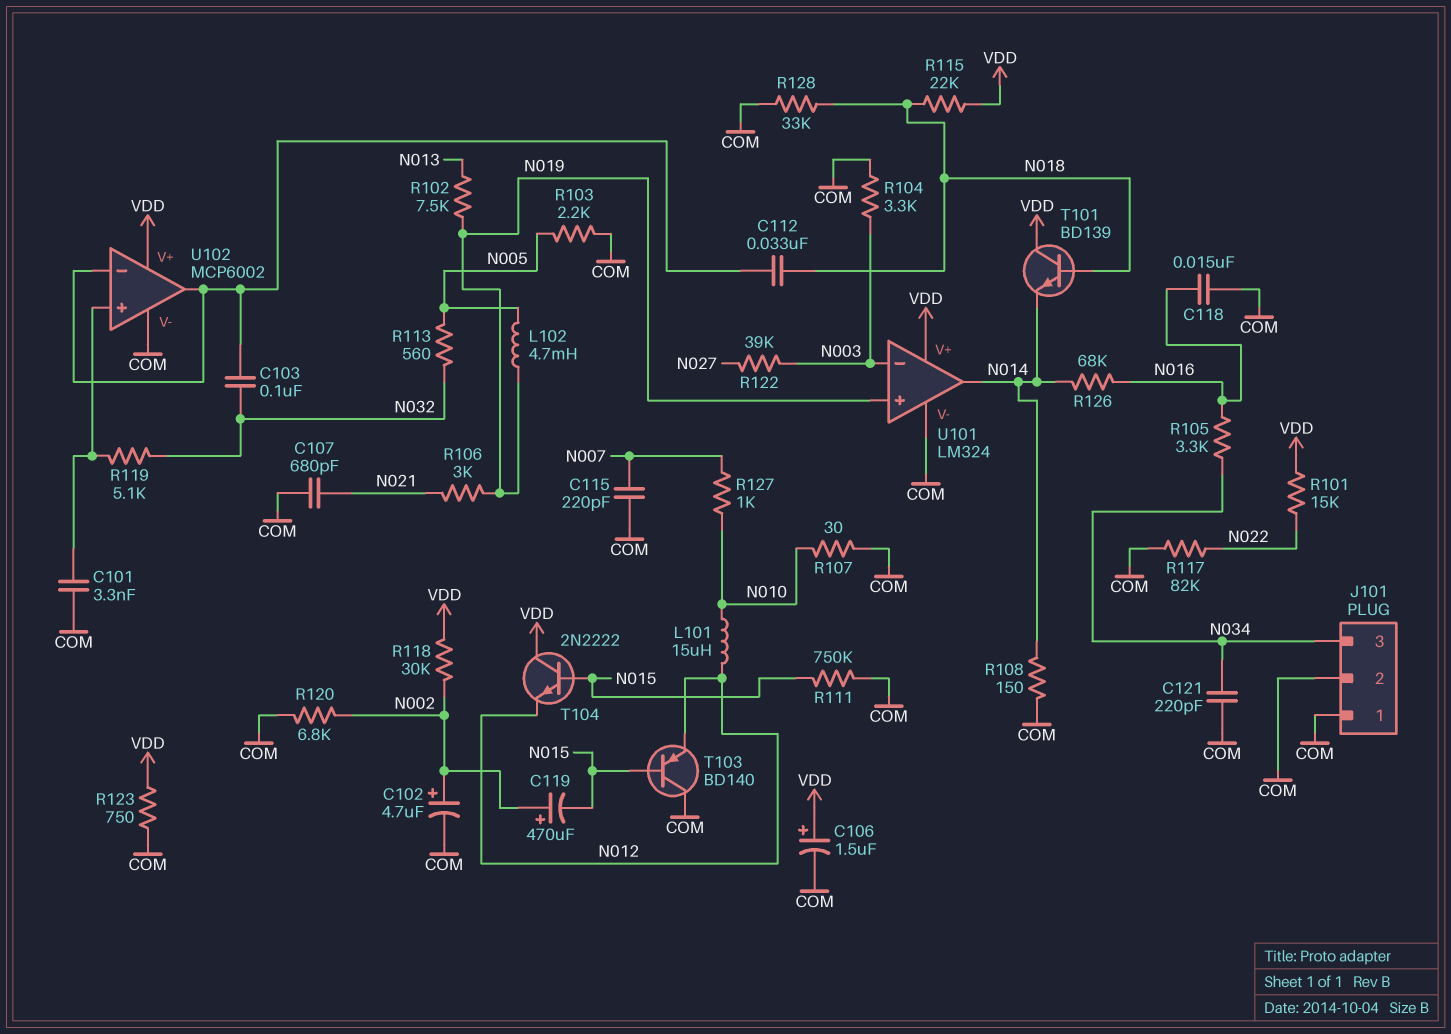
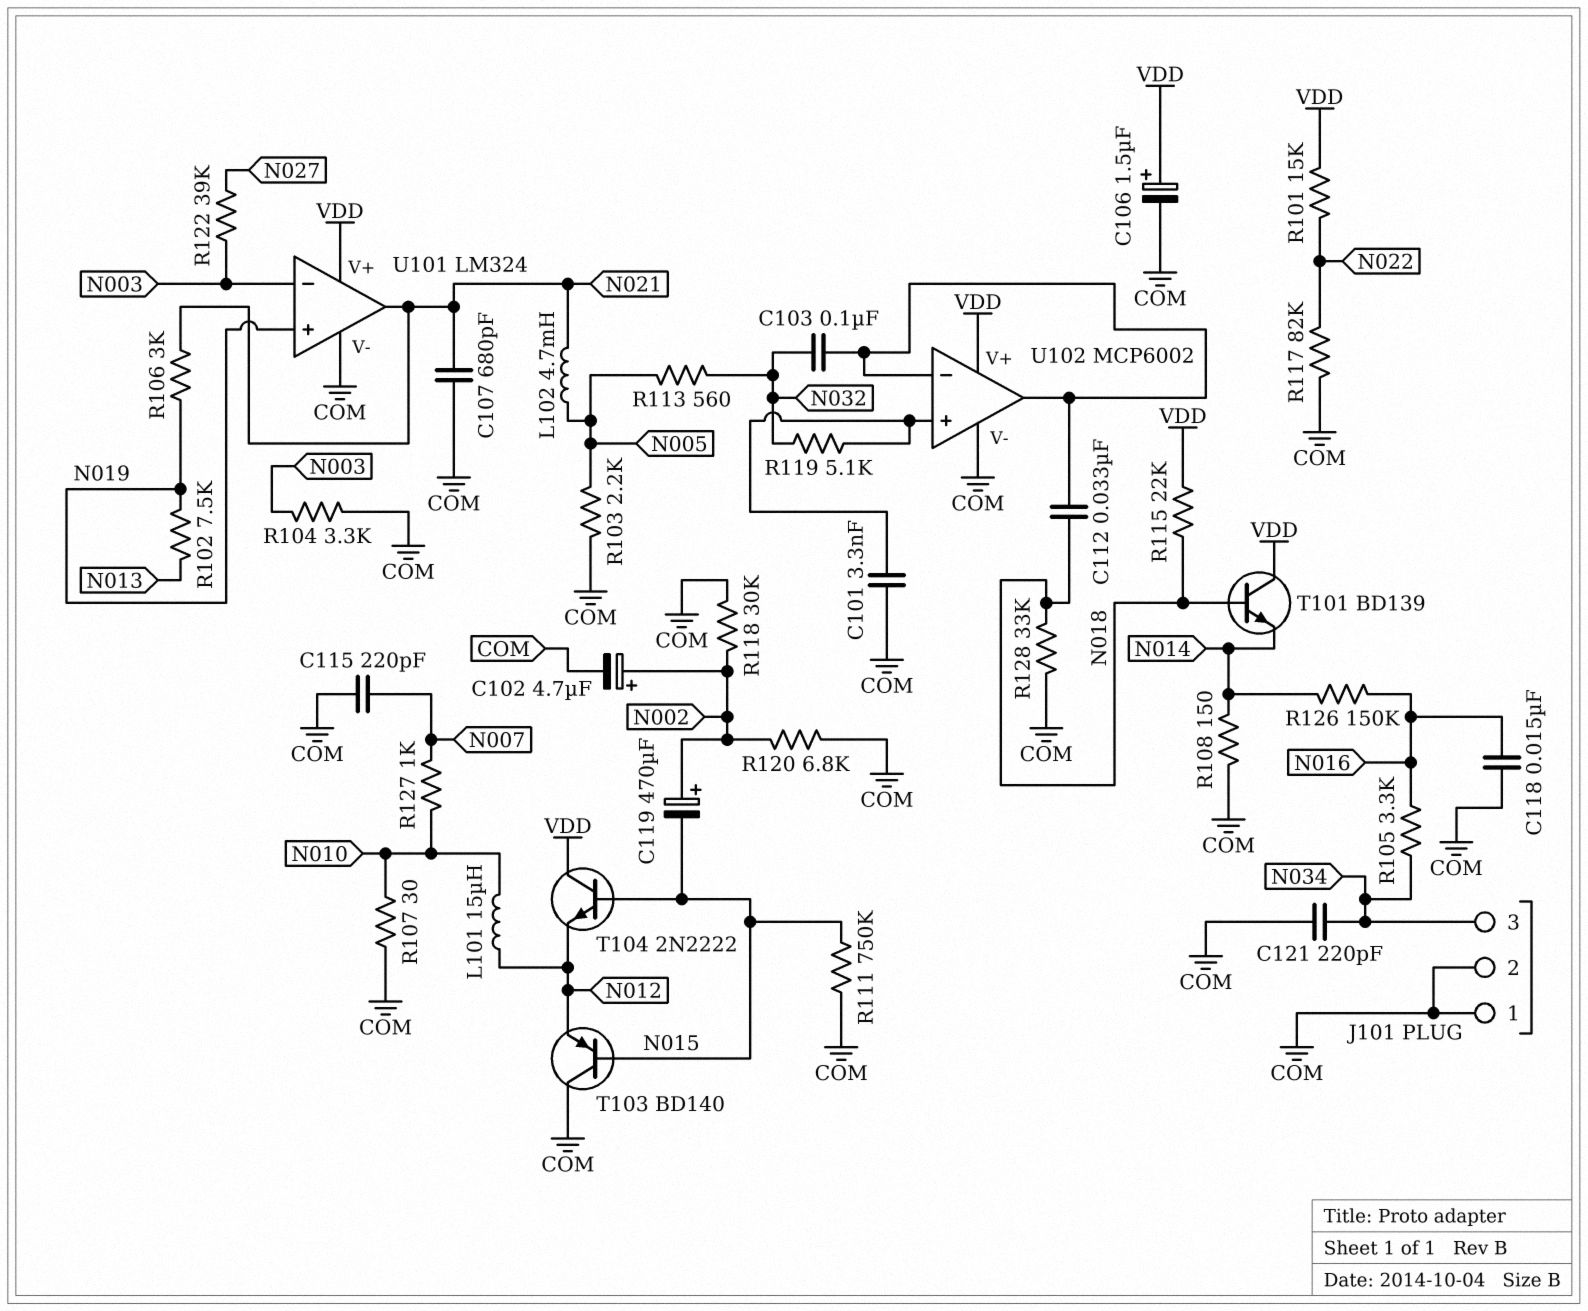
L102: 4.7mH (N005, N019) -> 4.7mH (N005, N021)
R118: 30k (N002, VDD) -> 30k (COM, N002)
R123: 750 (COM, VDD) -> none
R126: 68k (N014, N016) -> 150k (N014, N016)
U101 pin out: N014 -> N021

